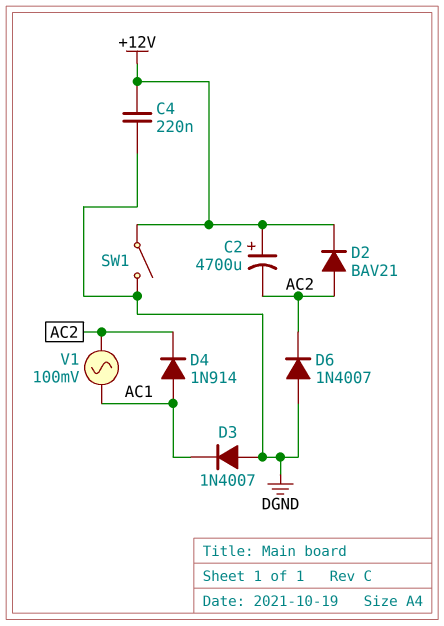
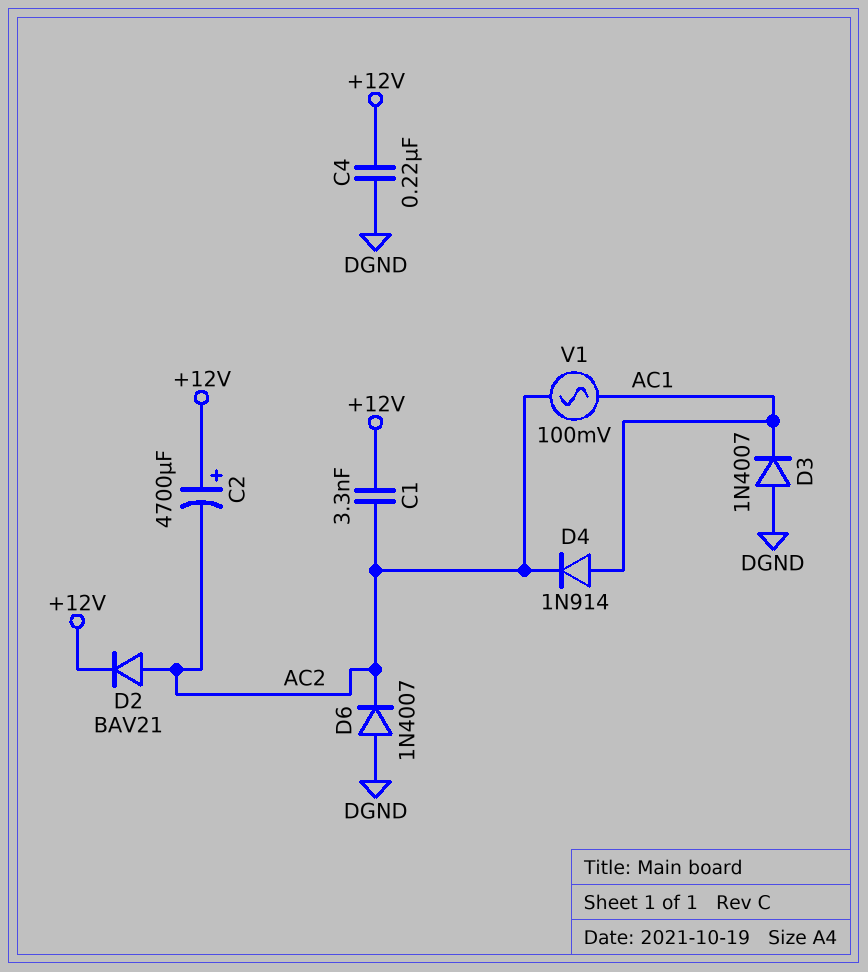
C1: none -> 3.3nF (+12V, AC2)
SW1: switch (+12V, DGND) -> none

